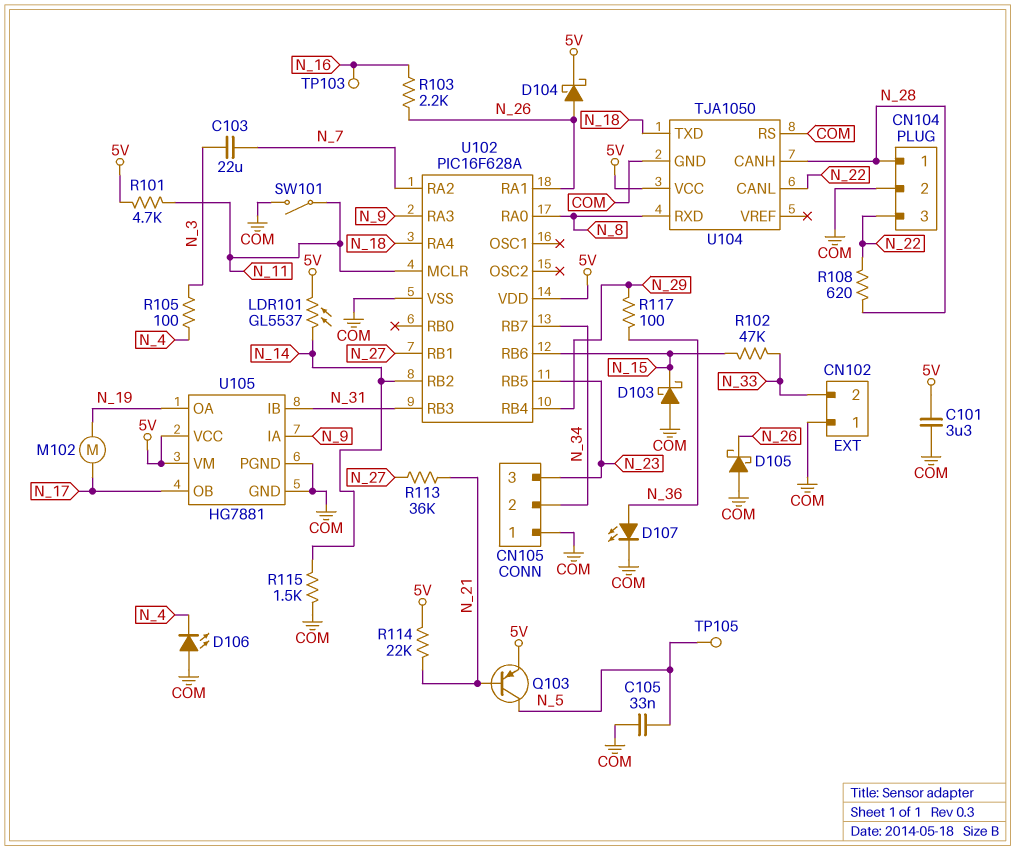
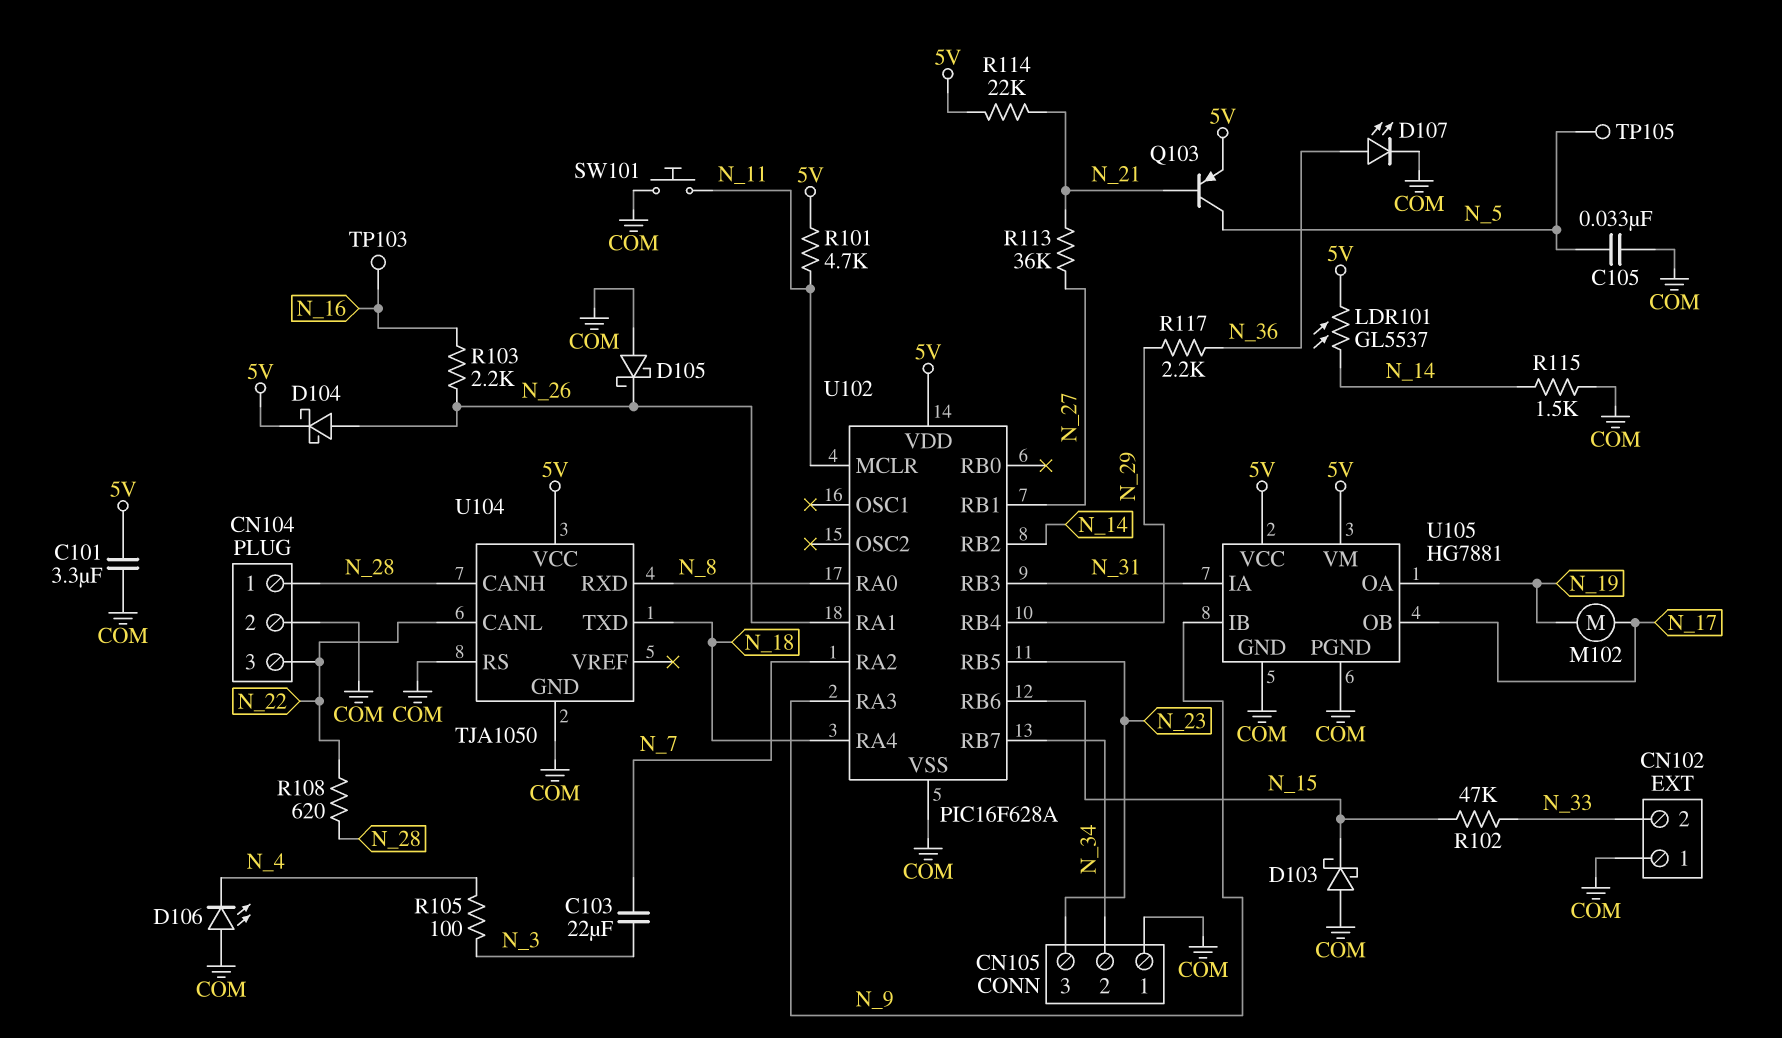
R117: 100 (N_29, N_36) -> 2.2k (N_29, N_36)
SW101: switch (COM, N_11) -> button (COM, N_11)
U105 pin IA: N_9 -> N_31
U105 pin IB: N_31 -> N_9

